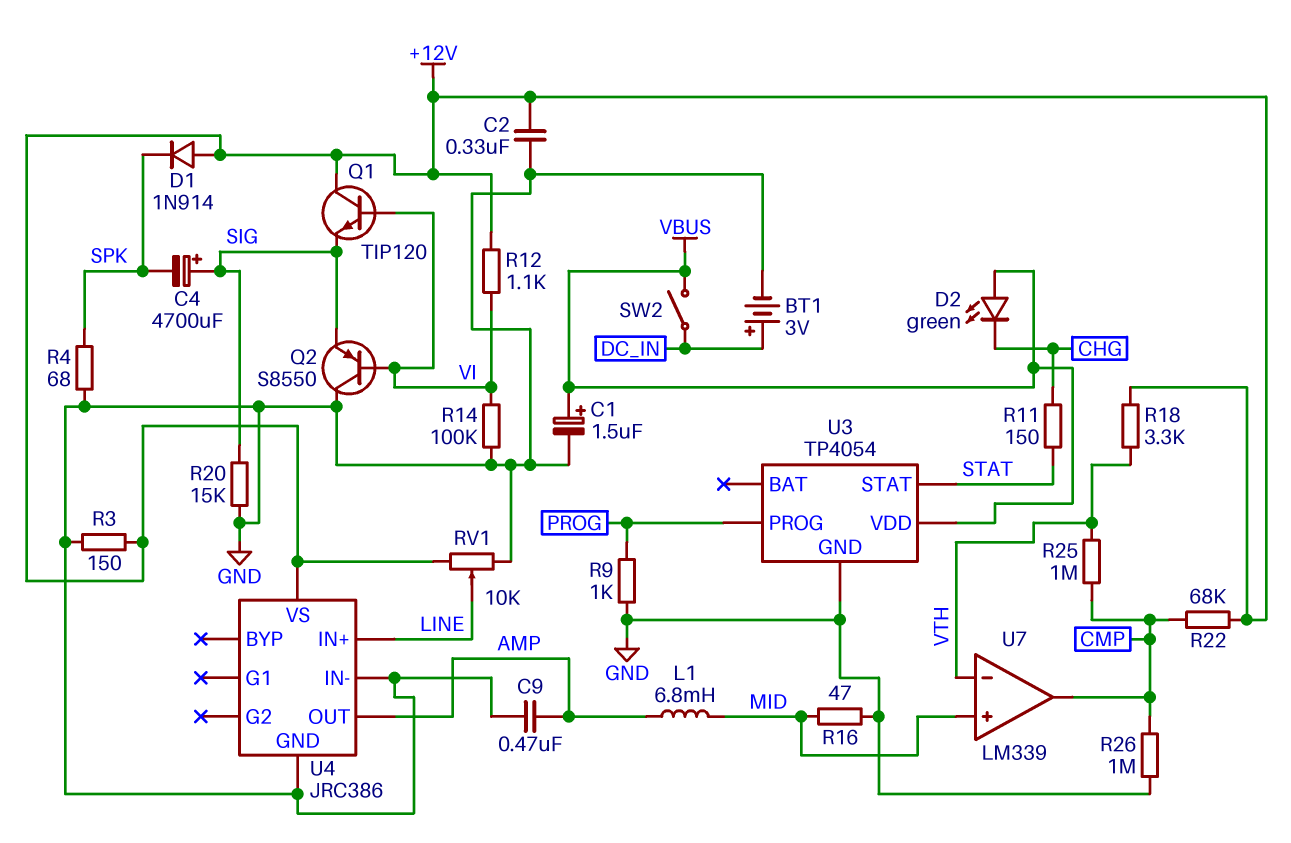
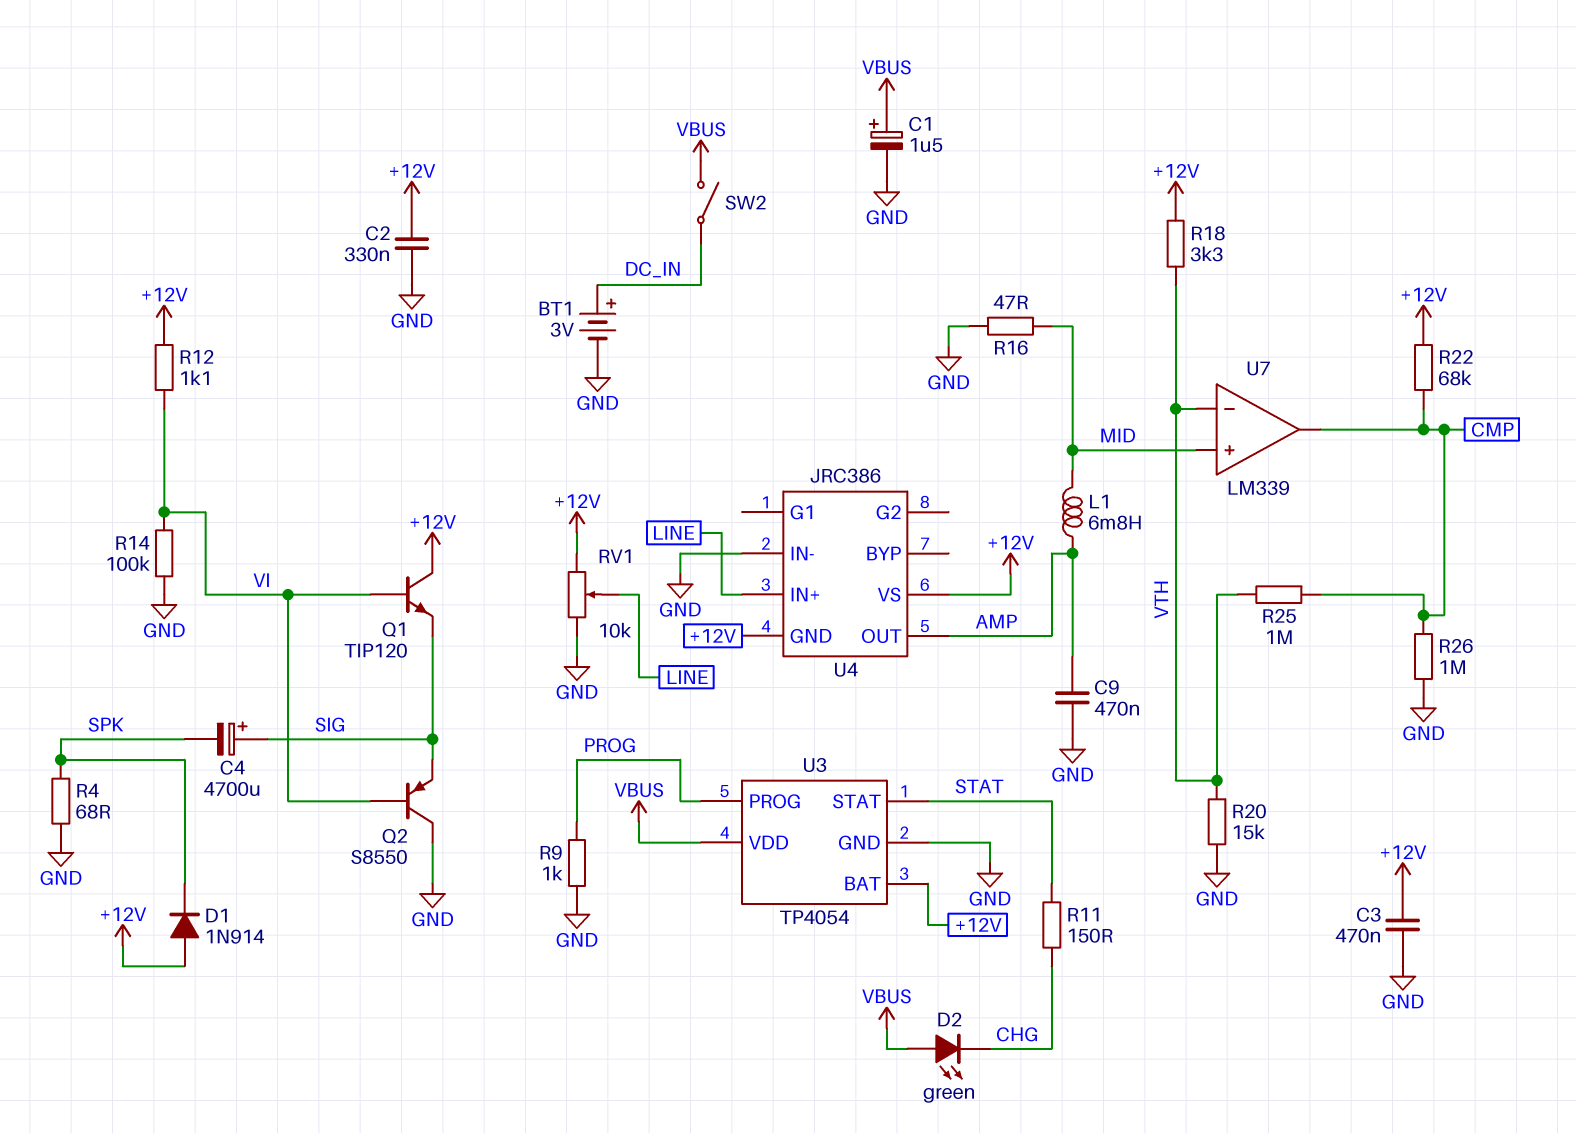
C3: none -> 470nF (+12V, GND)
R3: 150 (+12V, GND) -> none
R20: 15k (GND, SIG) -> 15k (GND, VTH)
U3 pin BAT: none -> +12V
U4 pin GND: GND -> +12V

